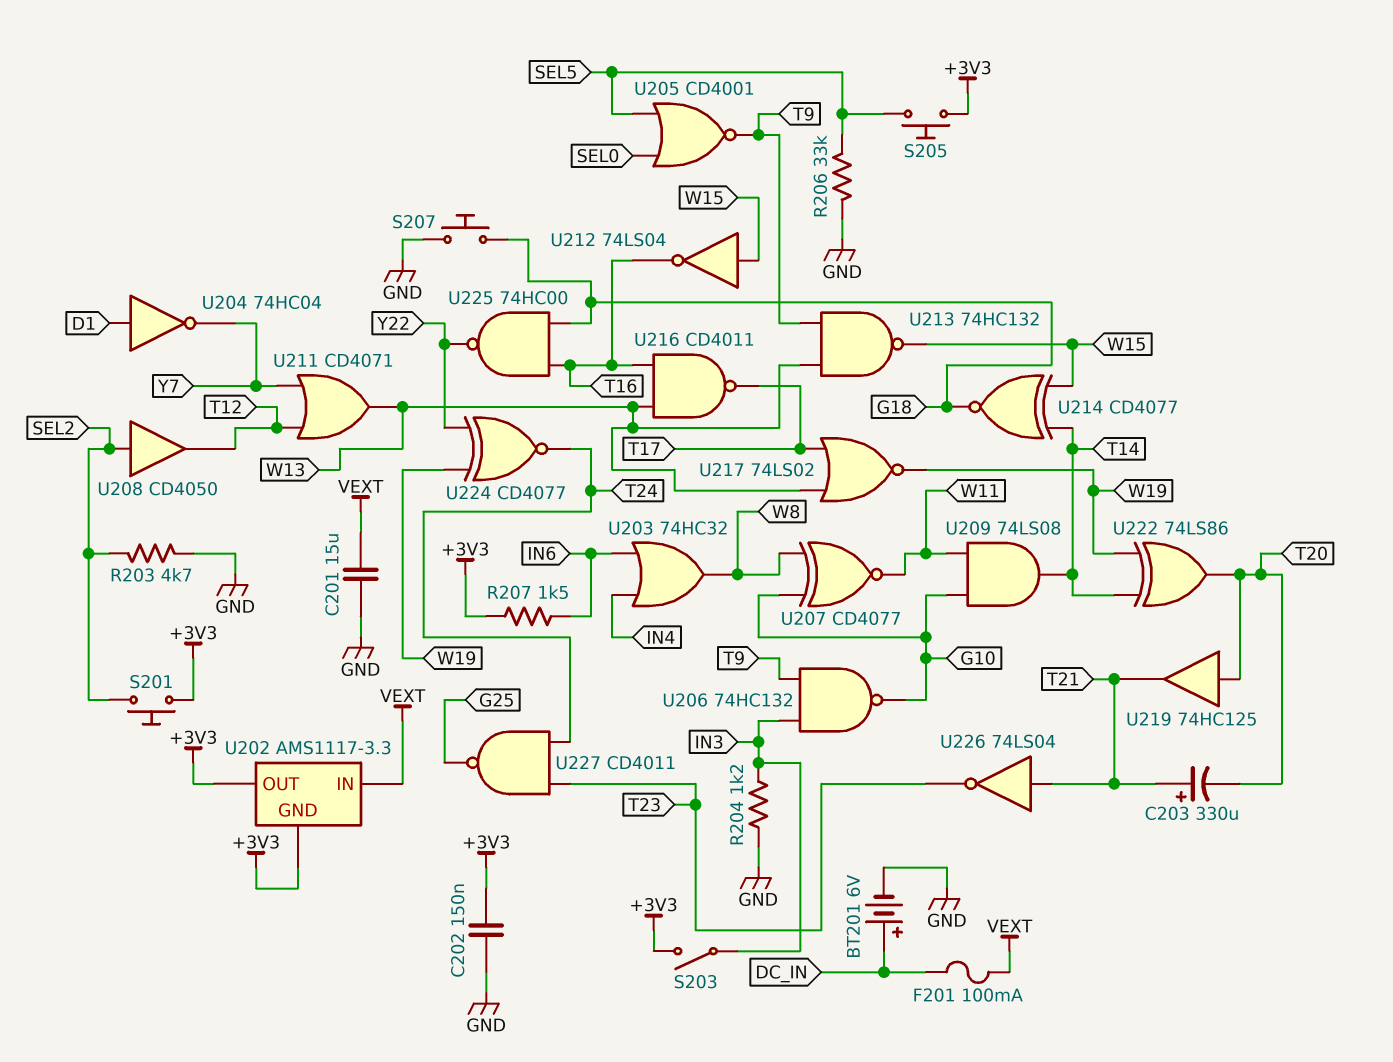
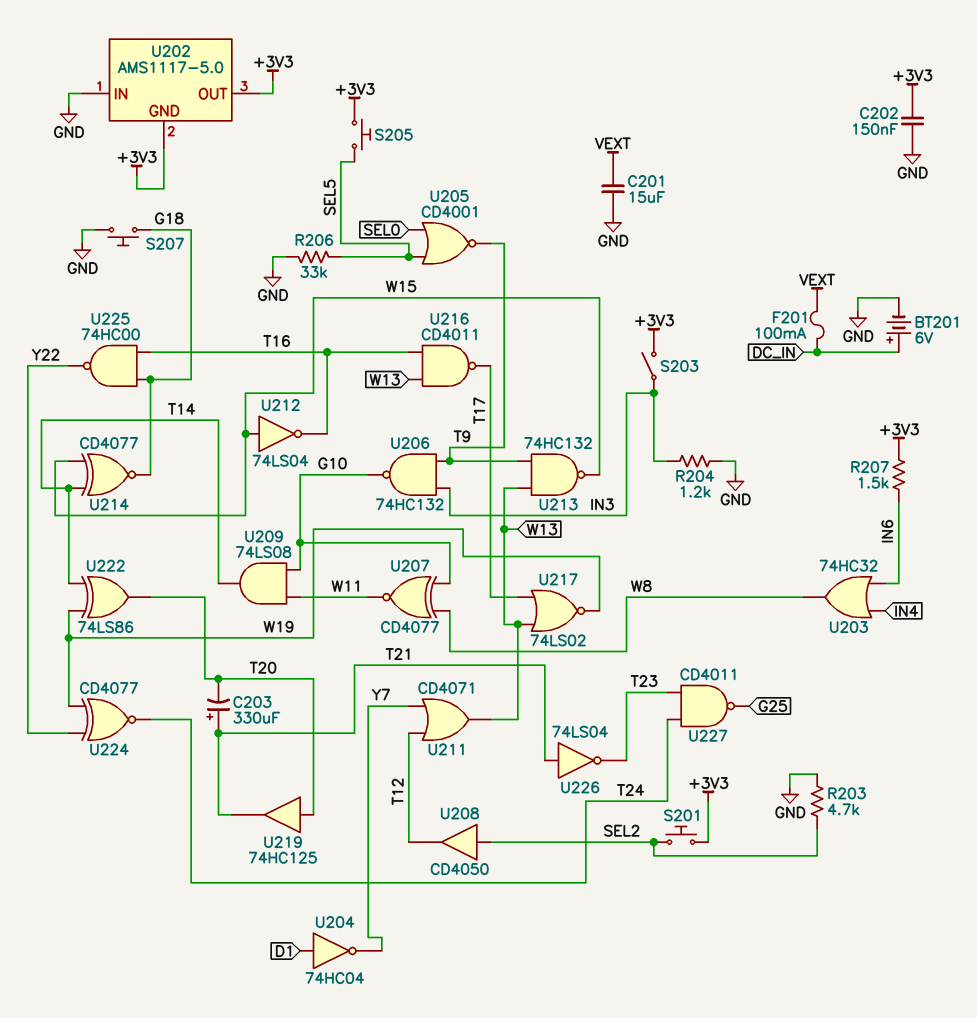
U202: AMS1117-3.3 -> AMS1117-5.0
U202 pin IN: VEXT -> GND

